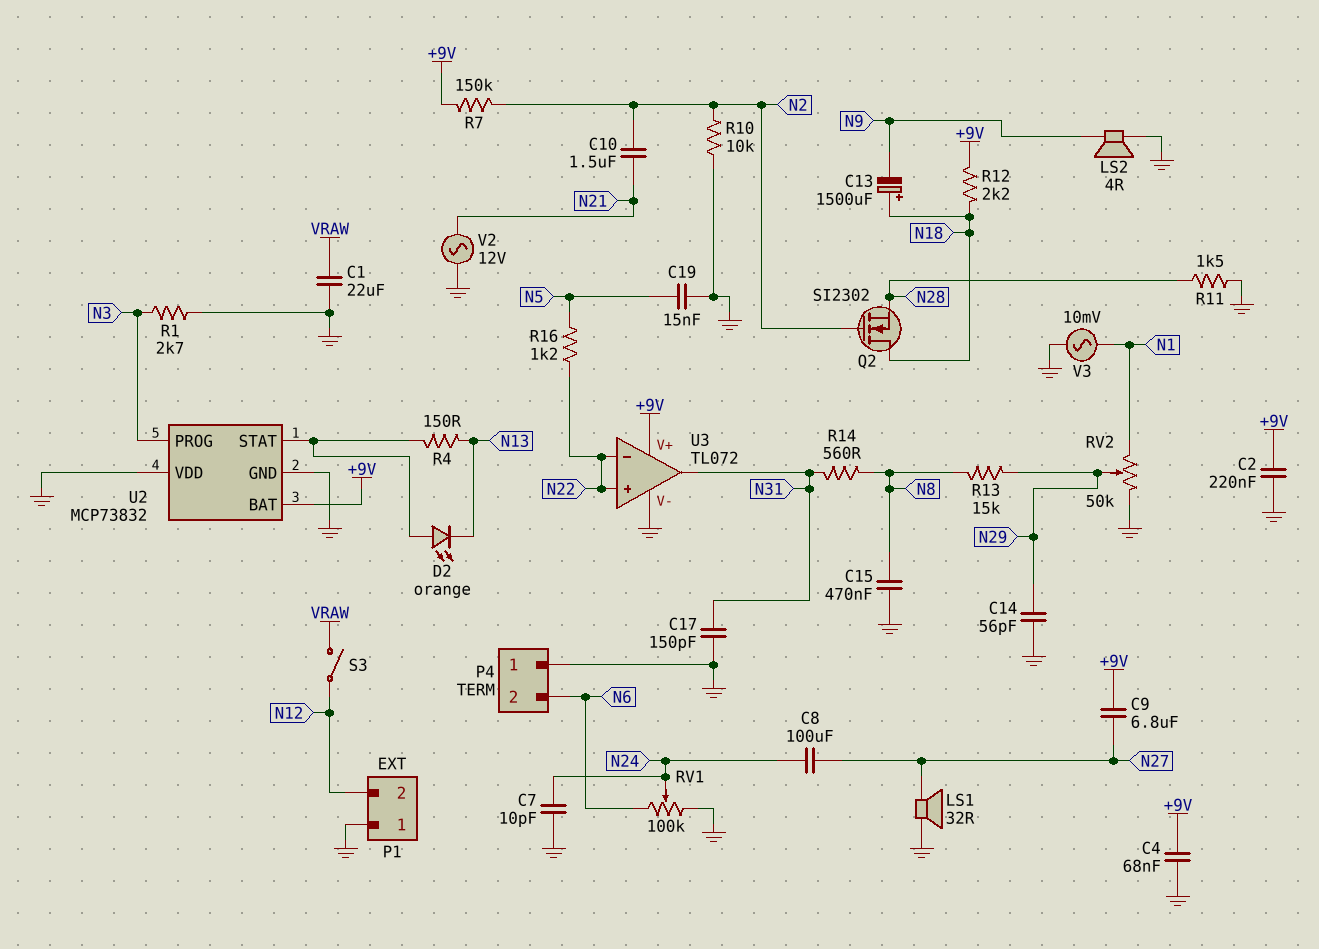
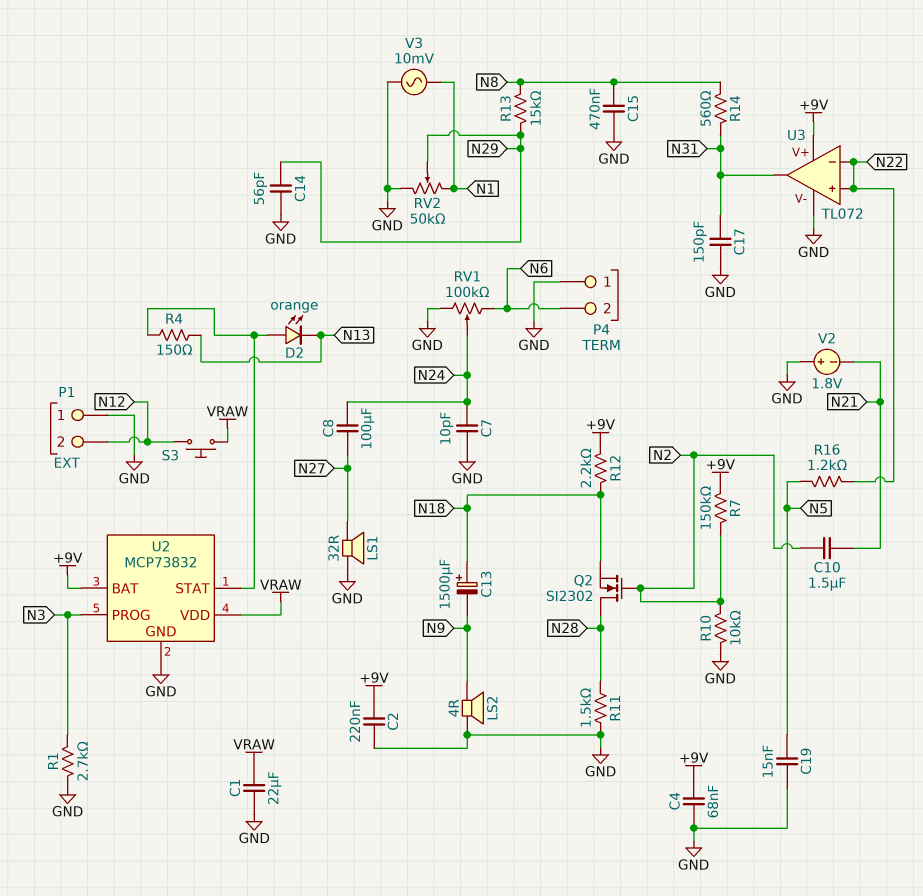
C9: 6.8uF (+9V, N27) -> none
Q2: NMOS SI2302 (G N2, D N18, S N28) -> NMOS SI2302 (G N2, D N28, S N18)
S3: switch (N12, VRAW) -> button (N12, VRAW)
U2 pin VDD: GND -> VRAW
V2: AC 12V (GND, N21) -> 1.8V (plus GND, minus N21)

